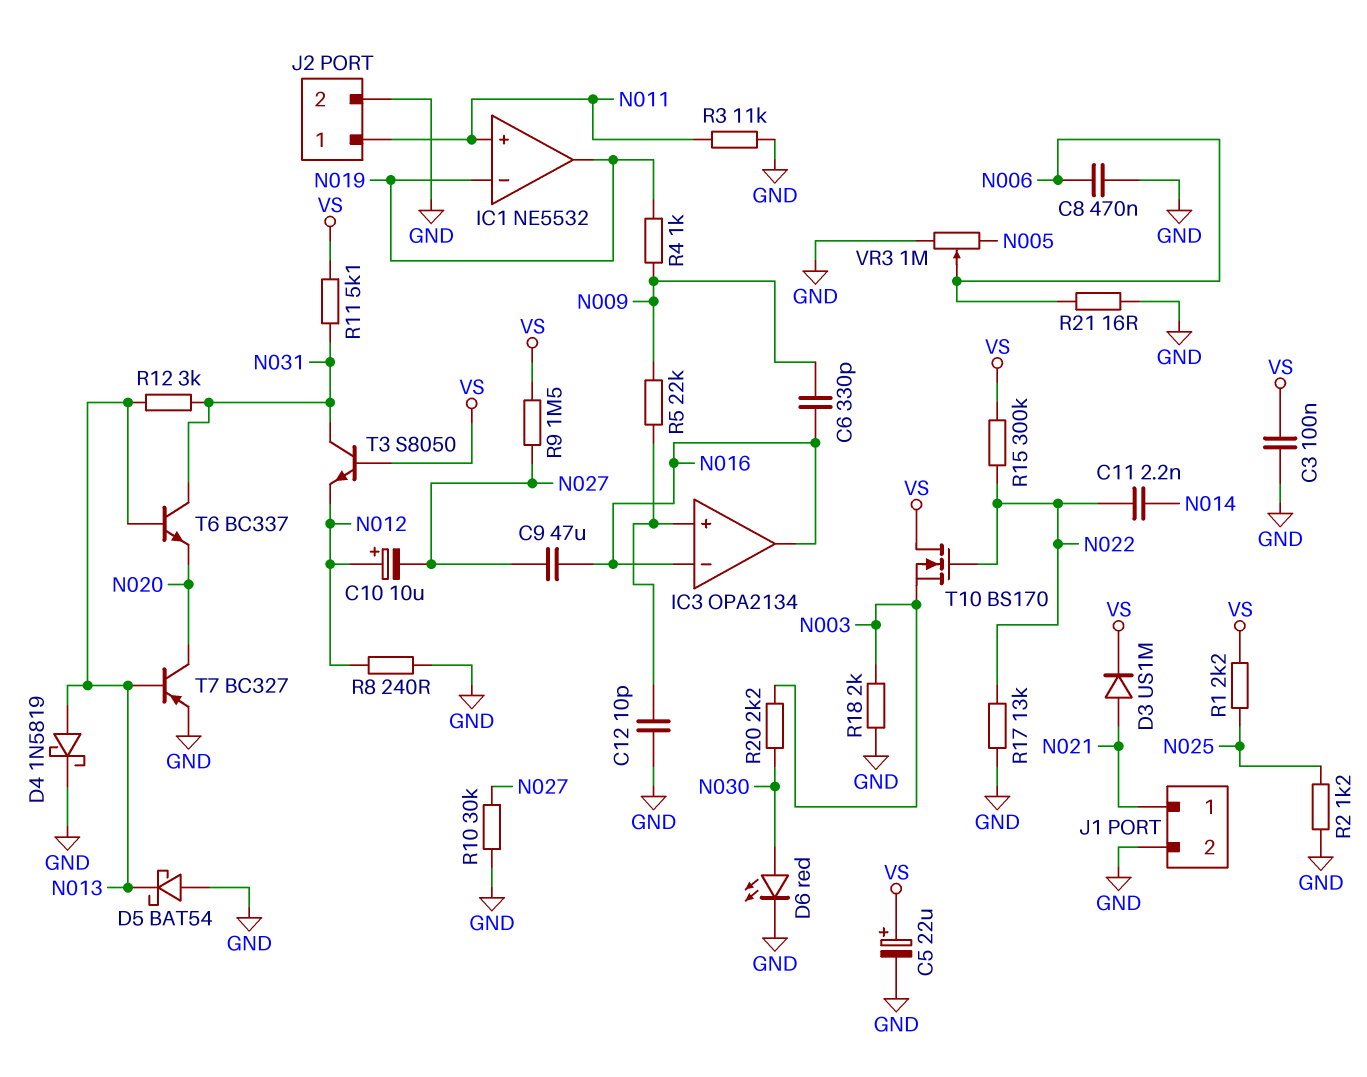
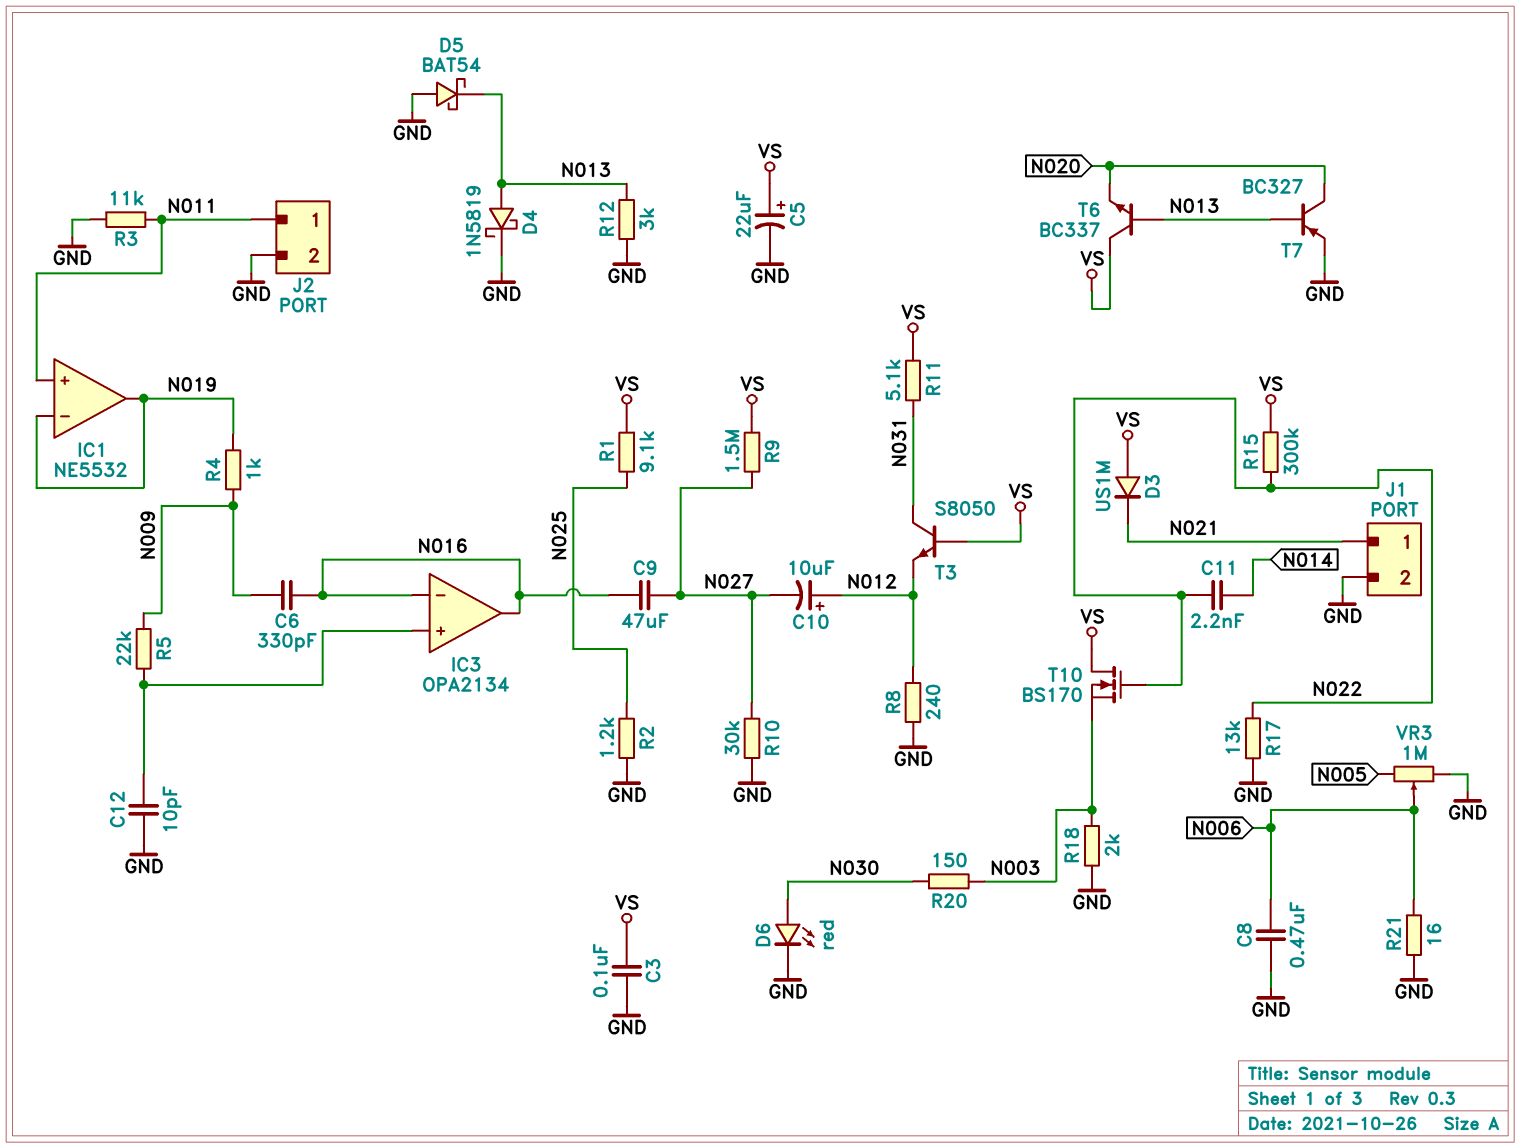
D3: diode US1M (A N021, K VS) -> diode US1M (A VS, K N021)
R1: 2.2k (N025, VS) -> 9.1k (N025, VS)
R12: 3k (N013, N031) -> 3k (GND, N013)
R20: 2.2k (N003, N030) -> 150 (N003, N030)
T6: NPN BC337 (B N013, C N031, E N020) -> NPN BC337 (B N013, C VS, E N020)

